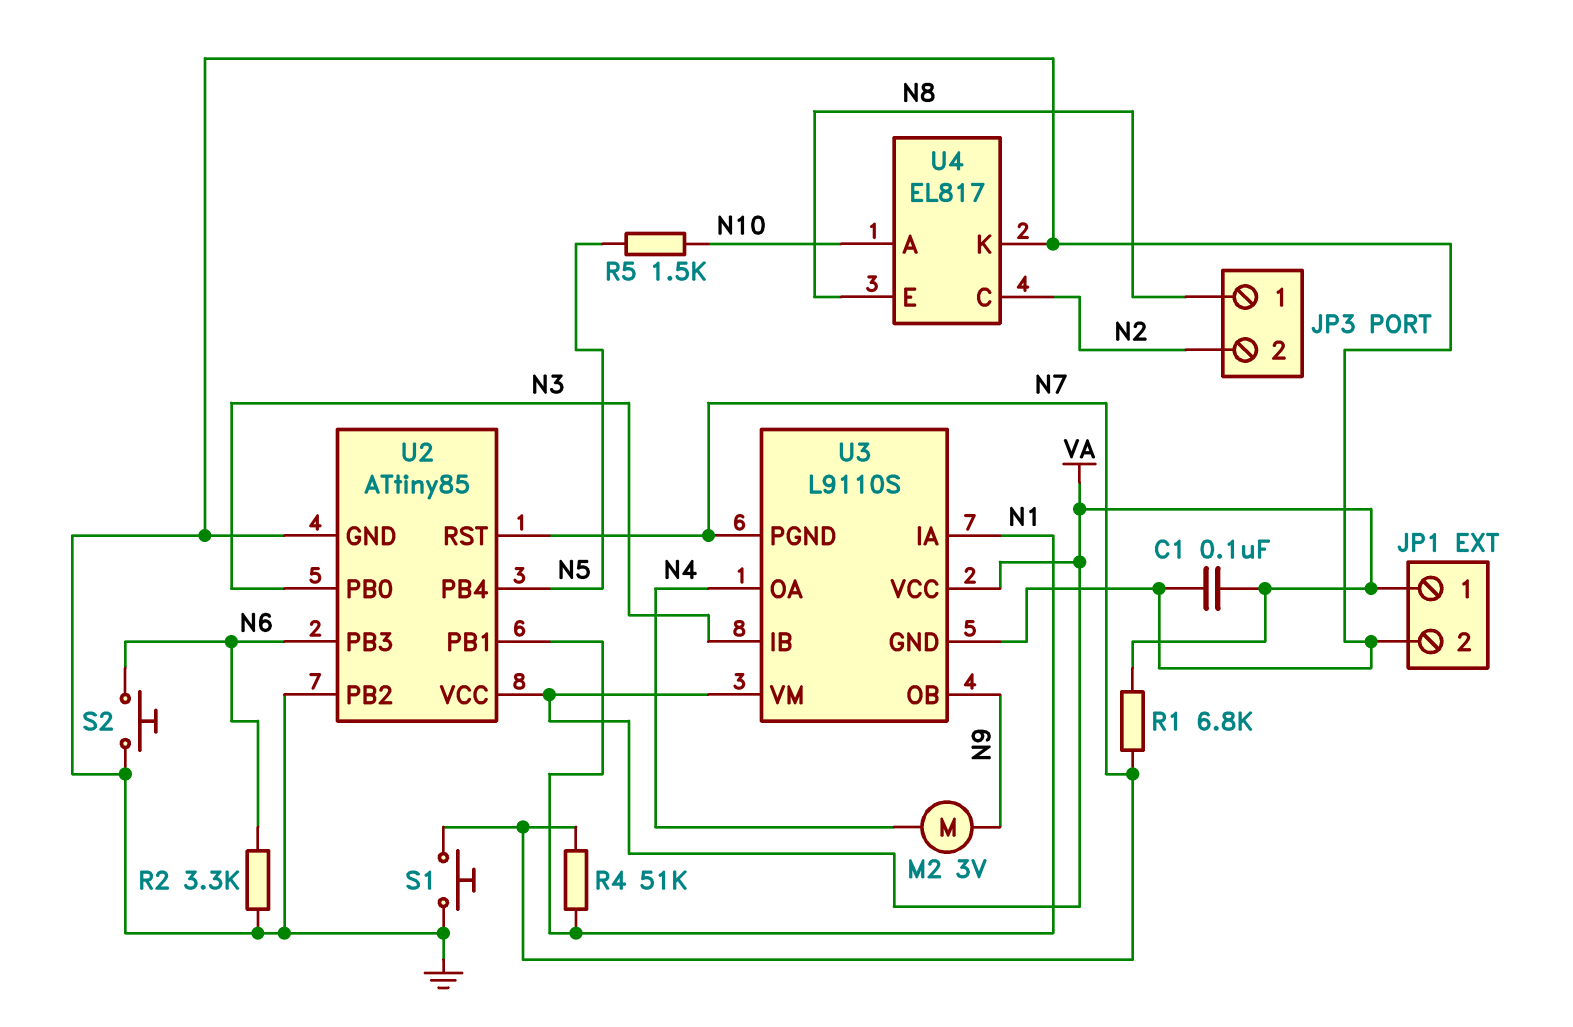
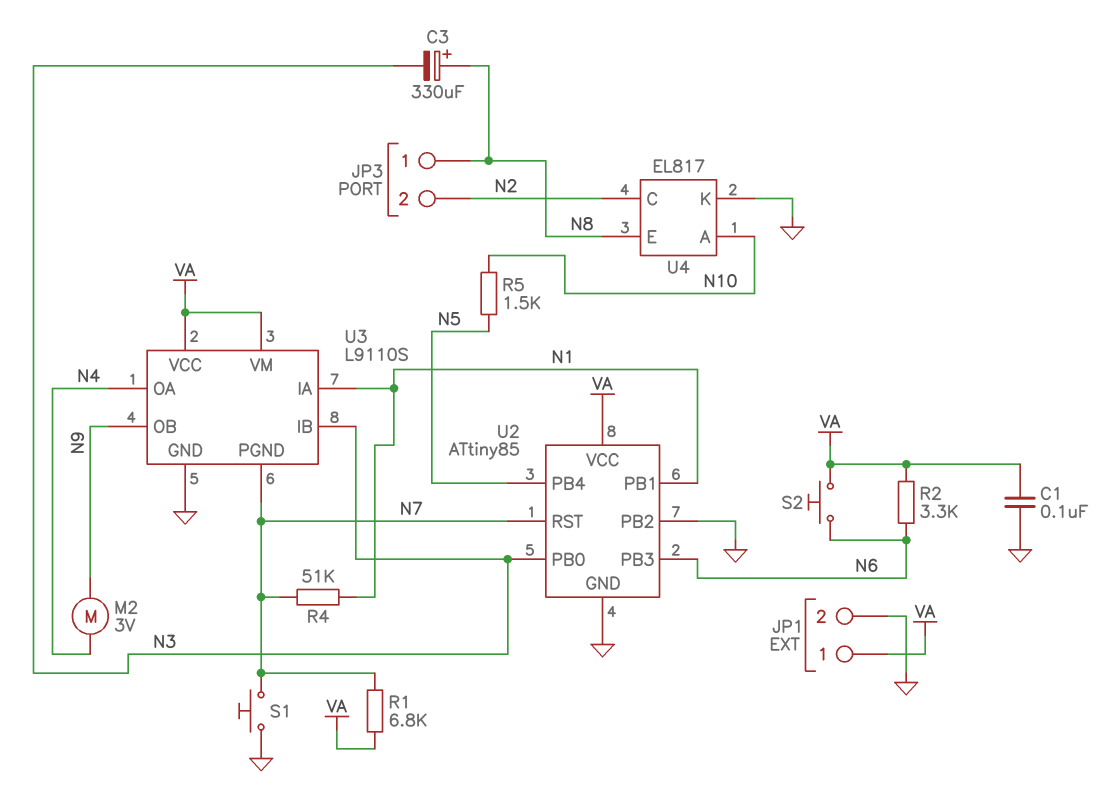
C3: none -> 330uF (plus N8, minus N3)
R2: 3.3k (GND, N6) -> 3.3k (N6, VA)
S2: button (GND, N6) -> button (N6, VA)

